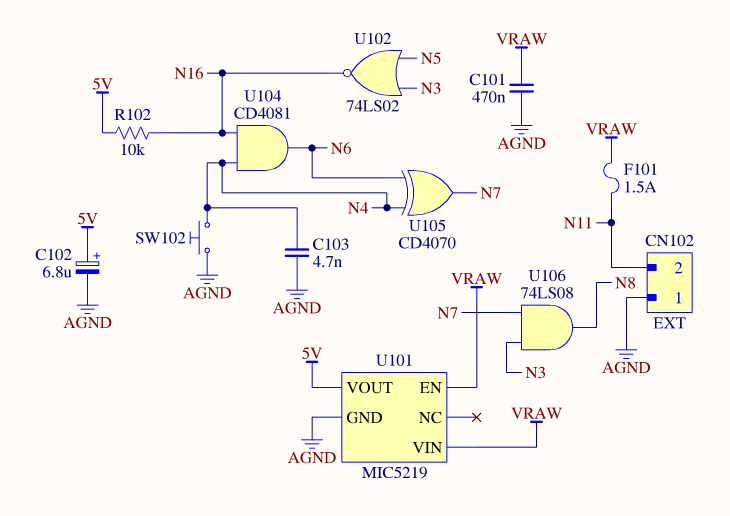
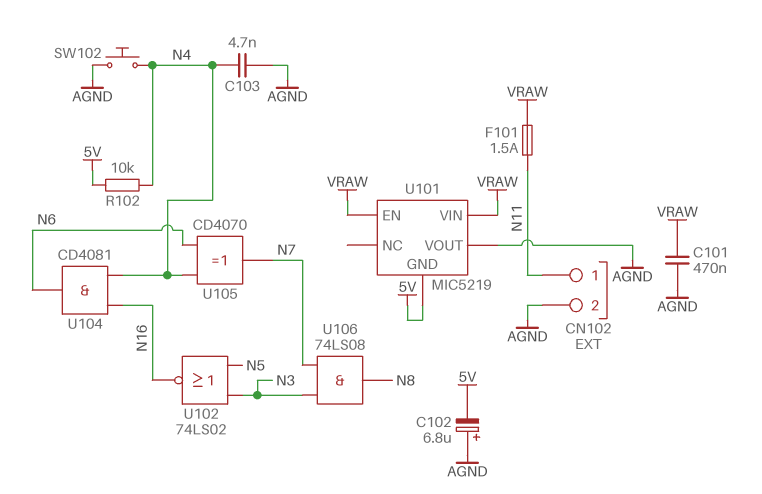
C102: 6.8uF (plus 5V, minus AGND) -> 6.8uF (plus AGND, minus 5V)
CN102 pin 1: AGND -> N11
CN102 pin 2: N11 -> AGND
R102: 10k (5V, N16) -> 10k (5V, N4)
U101 pin GND: AGND -> 5V
U101 pin VOUT: 5V -> AGND

